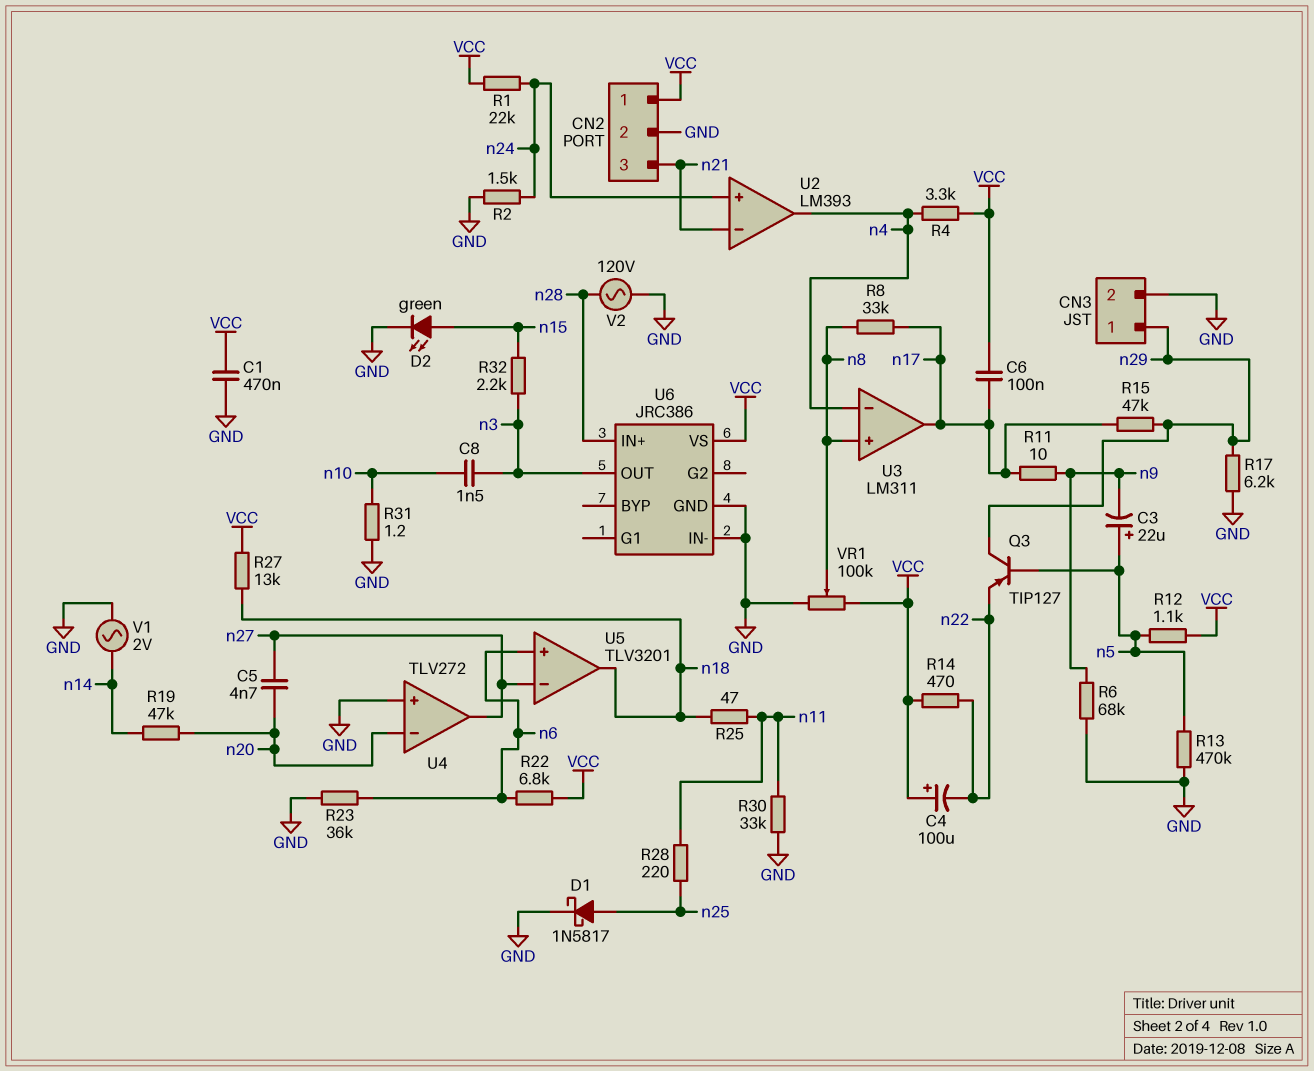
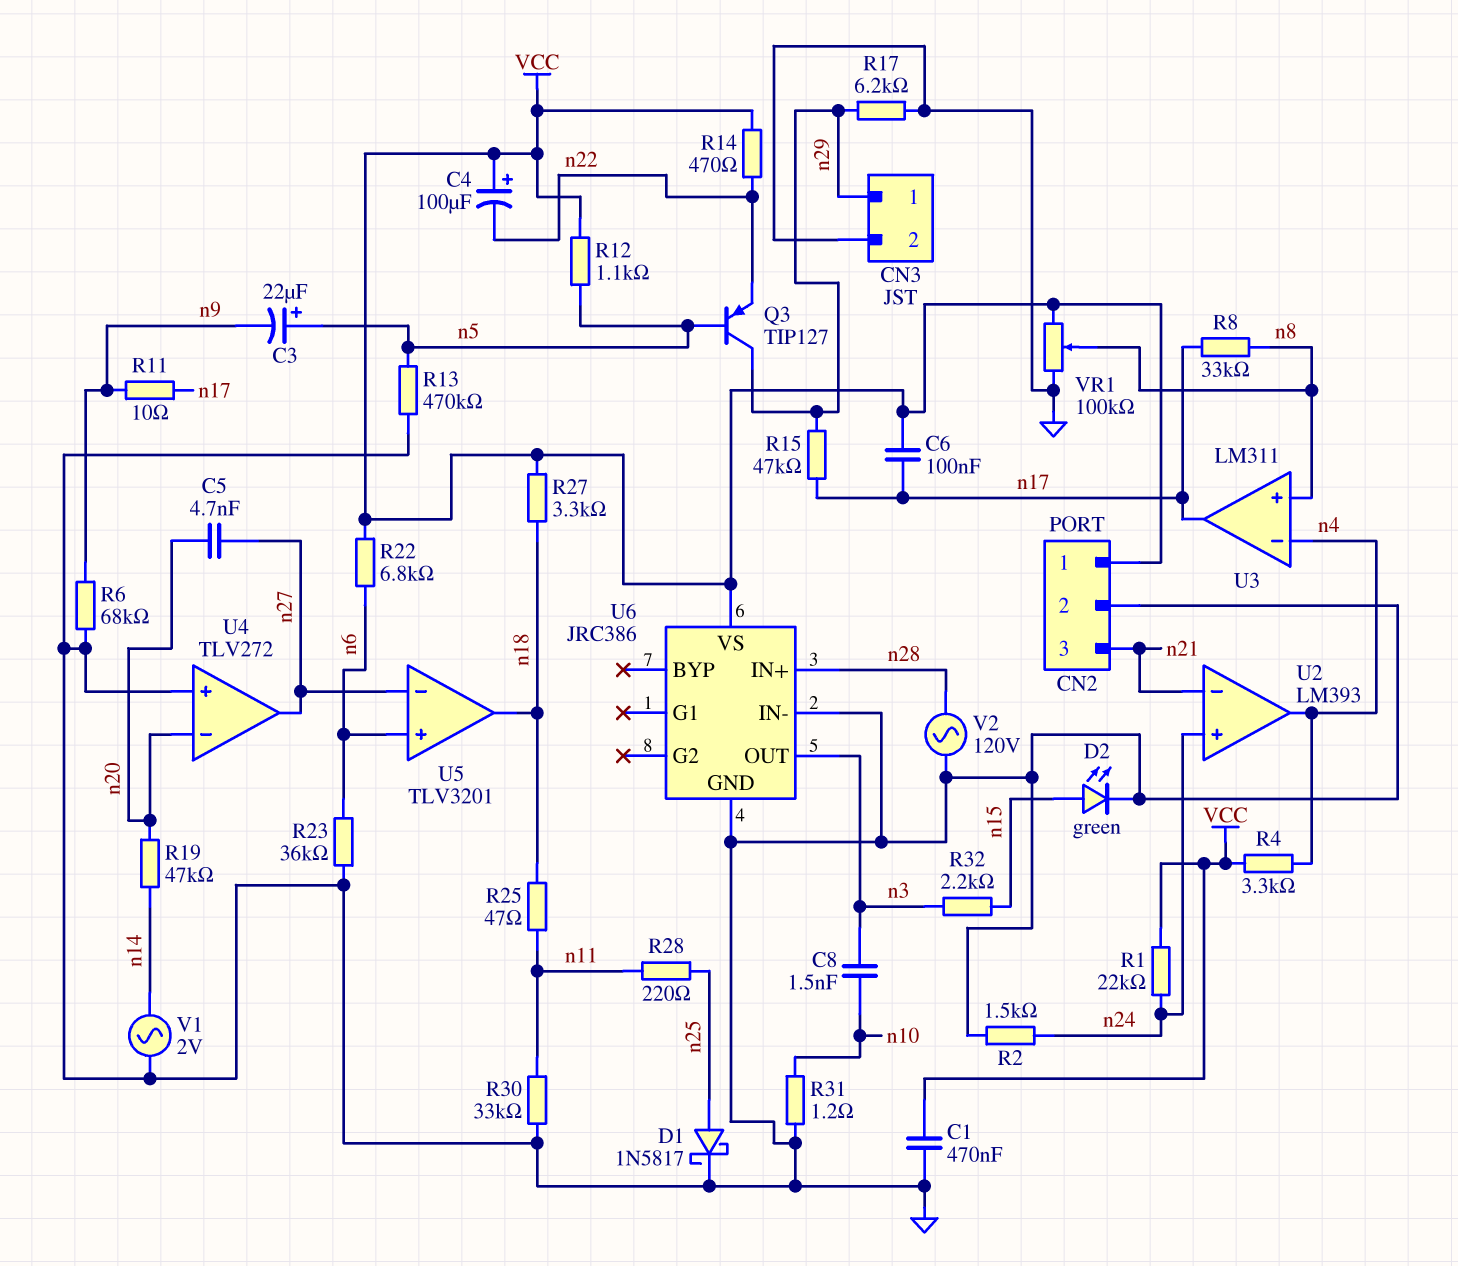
R27: 13k (VCC, n18) -> 3.3k (VCC, n18)

